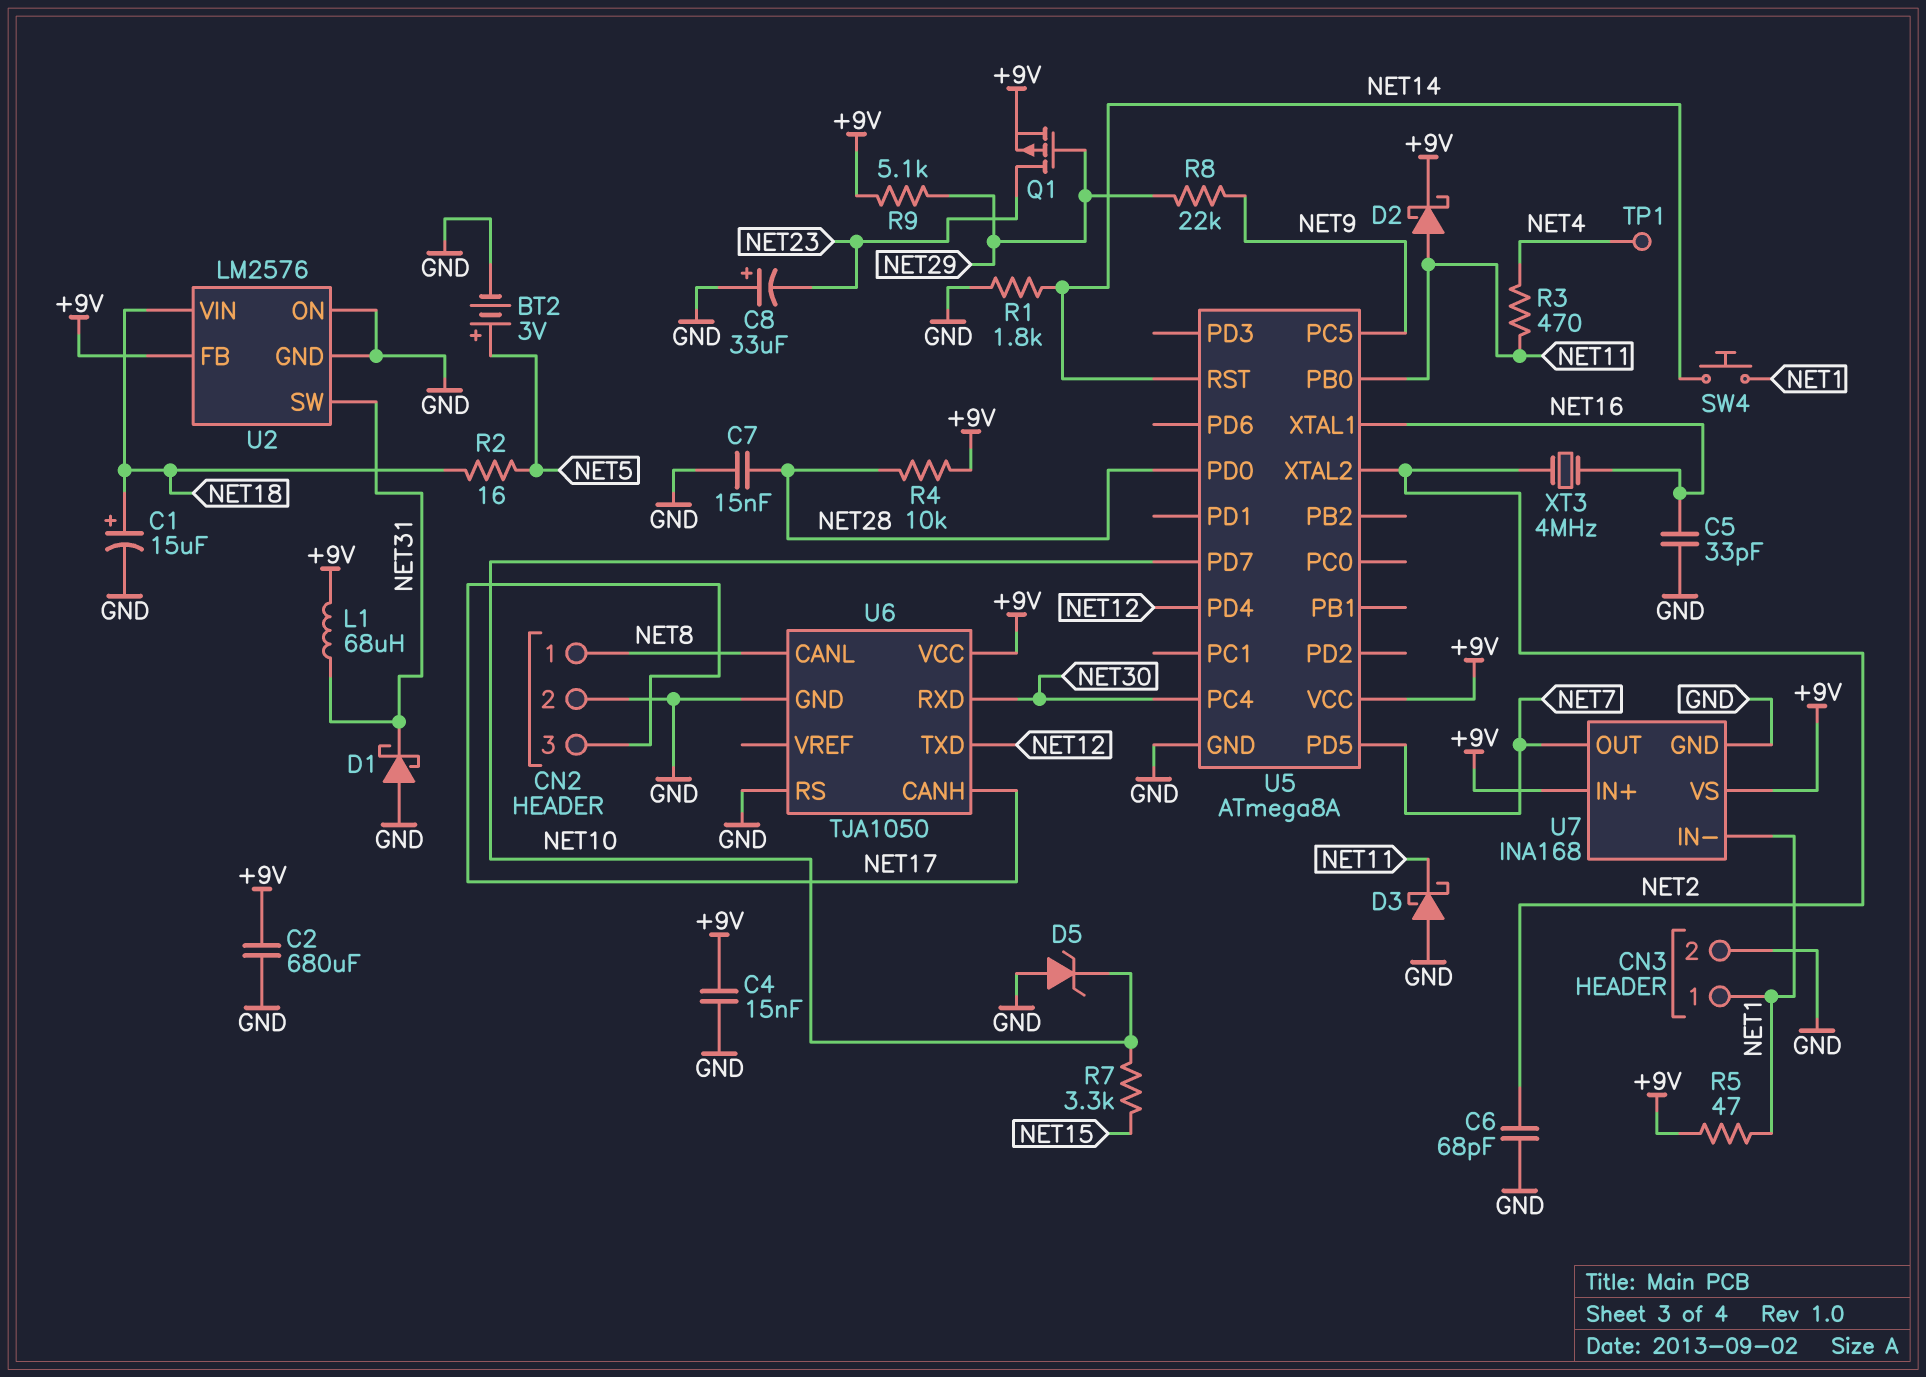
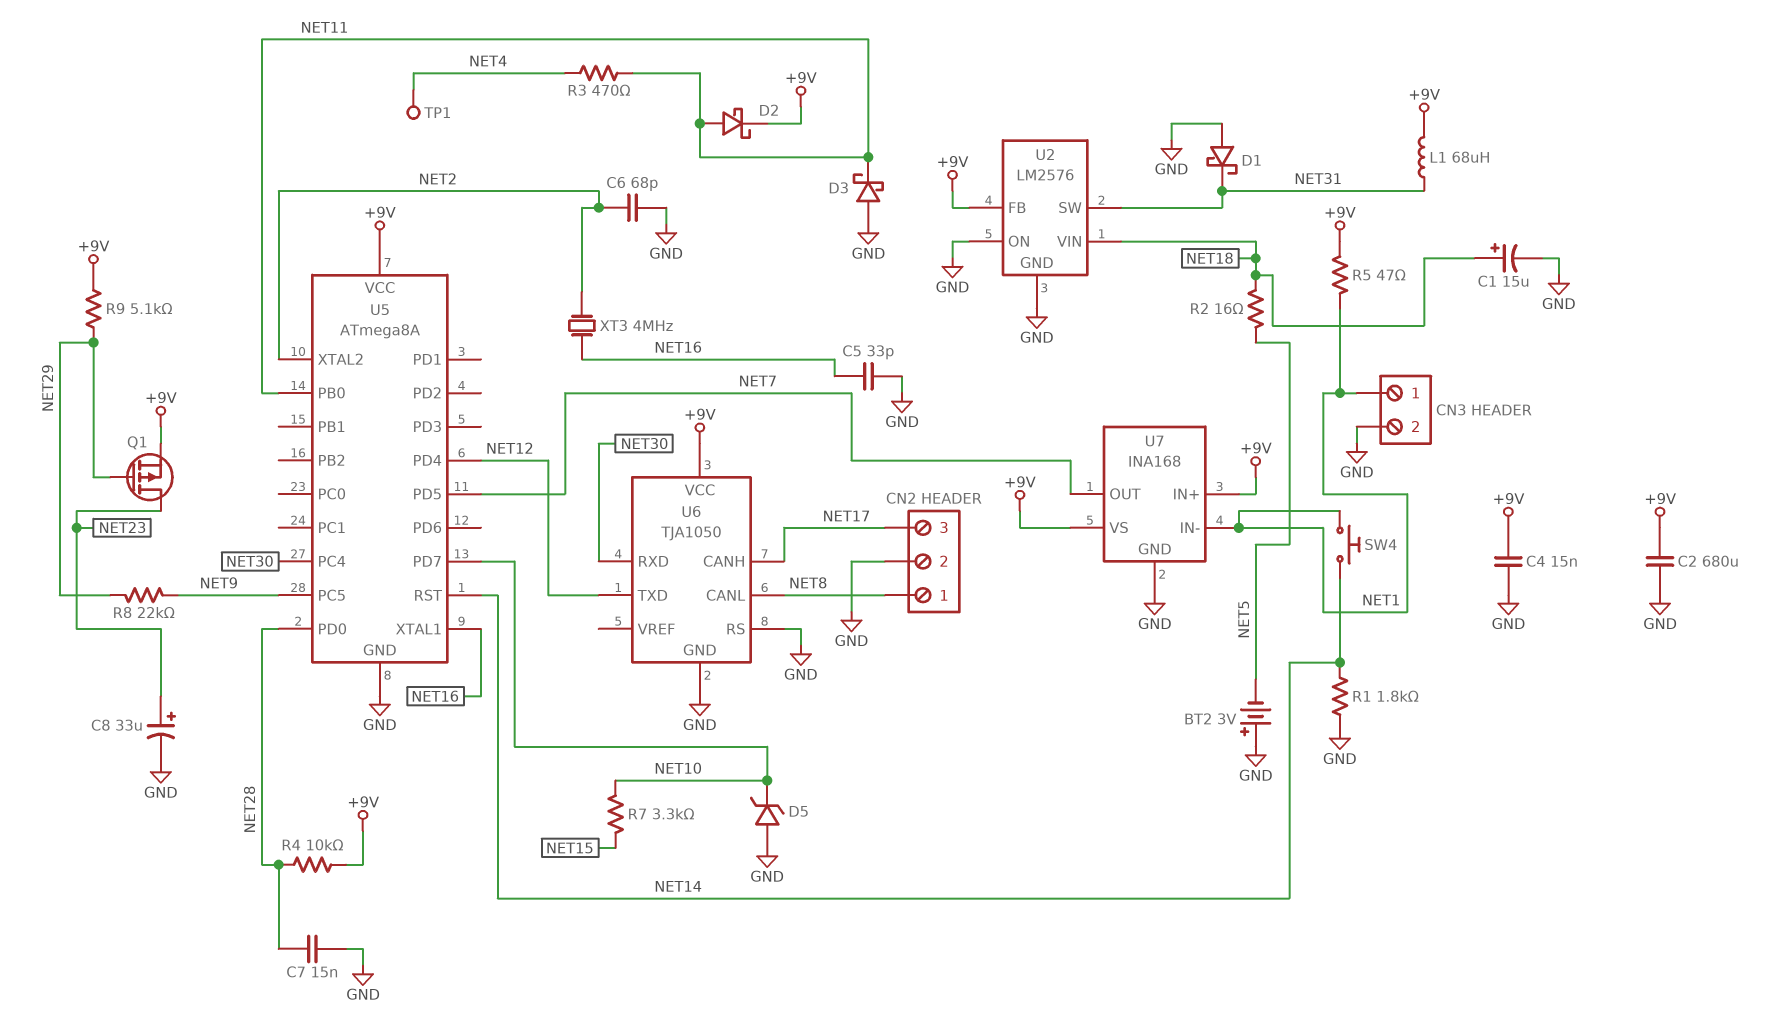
BT2: 3V (plus NET5, minus GND) -> 3V (plus GND, minus NET5)
C8: 33uF (plus GND, minus NET23) -> 33uF (plus NET23, minus GND)

